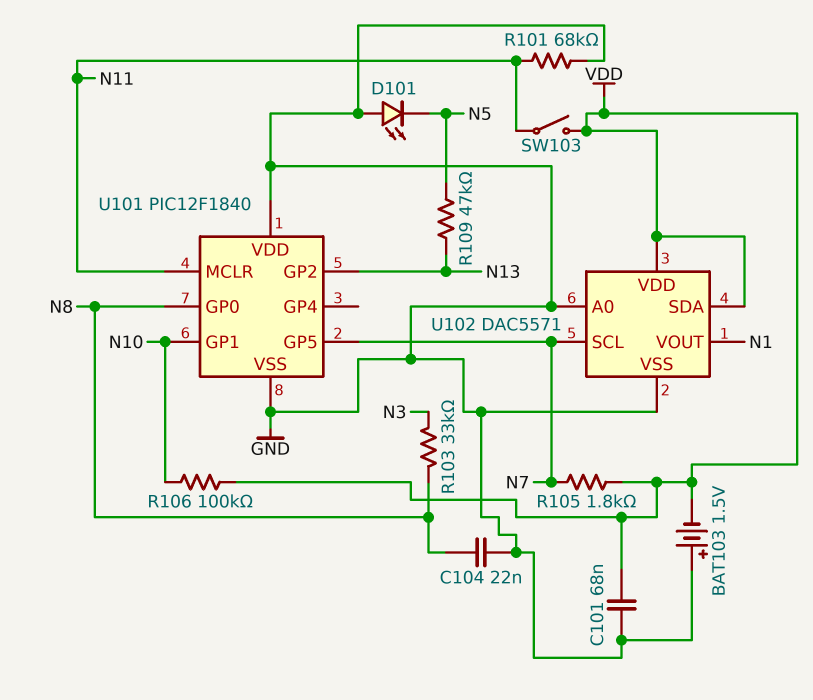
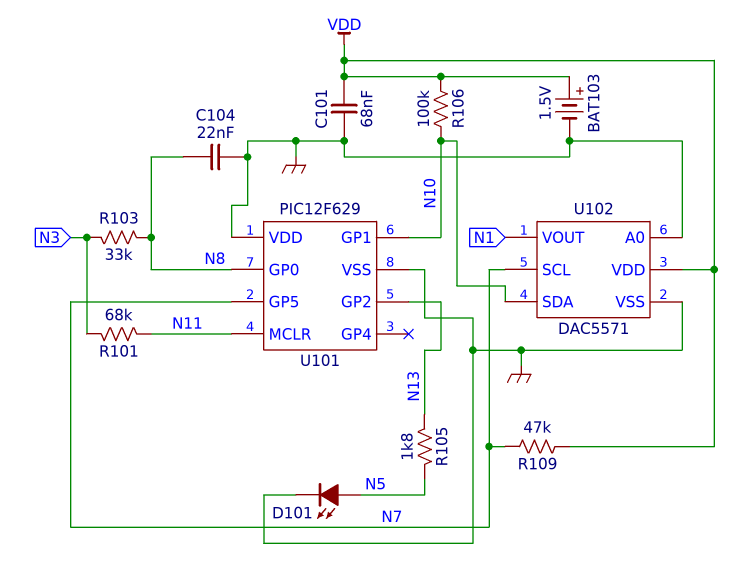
BAT103: 1.5V (plus GND, minus VDD) -> 1.5V (plus VDD, minus GND)
D101: LED (A GND, K N5) -> LED (A N5, K GND)
R101: 68k (GND, N11) -> 68k (N3, N11)
R105: 1.8k (N7, VDD) -> 1.8k (N5, N13)
R109: 47k (N5, N13) -> 47k (N7, VDD)
SW103: switch (N11, VDD) -> none
U101: PIC12F1840 -> PIC12F629
U102 pin SDA: VDD -> N10

